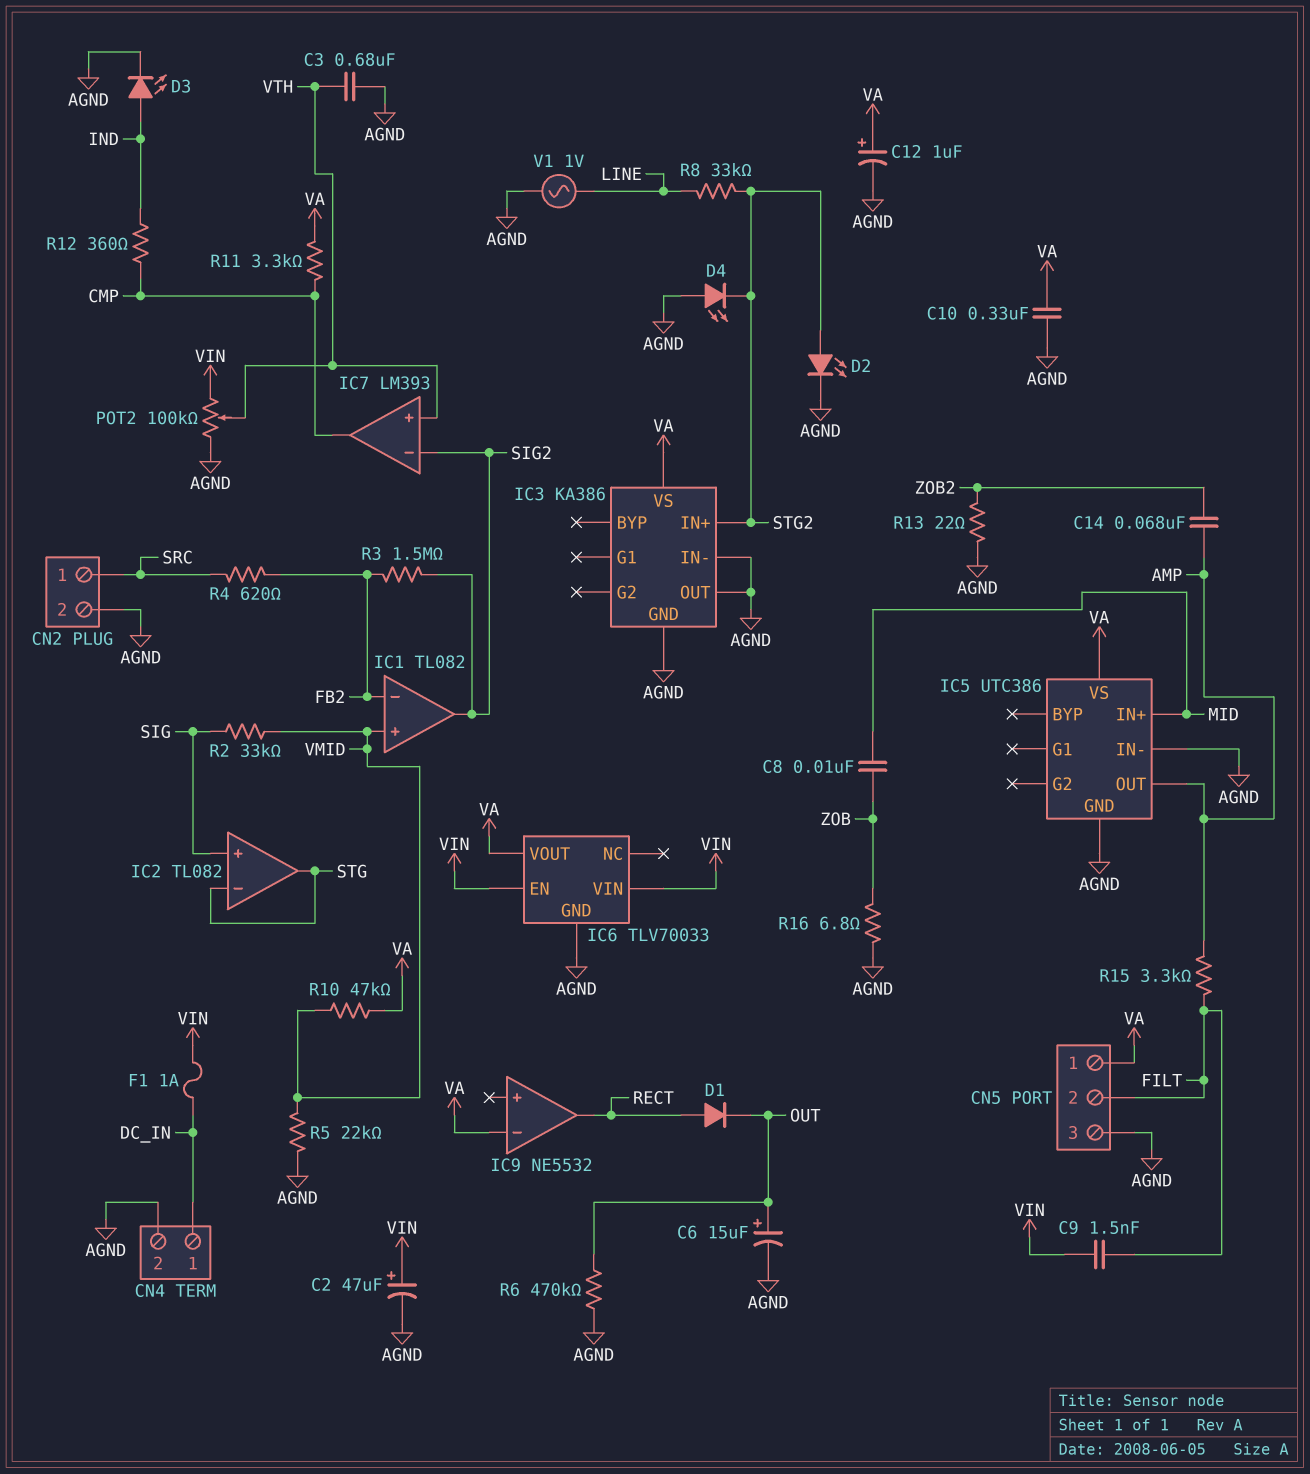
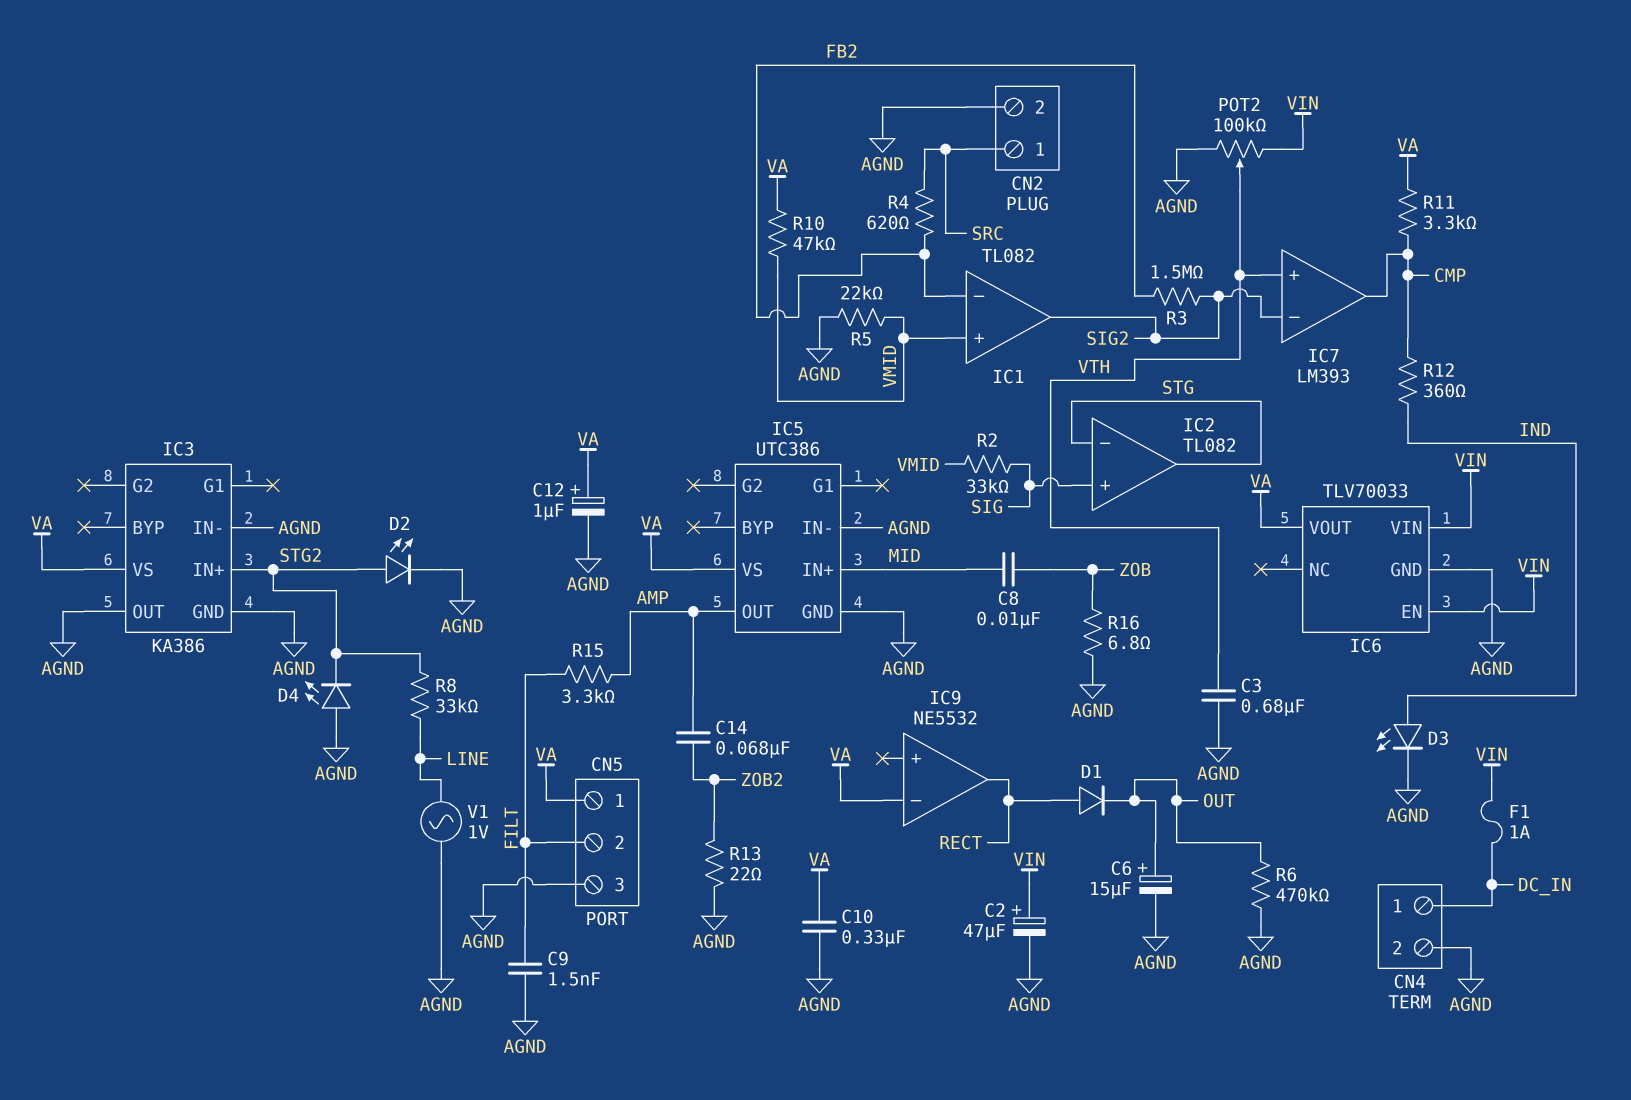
C9: 1.5nF (FILT, VIN) -> 1.5nF (AGND, FILT)

